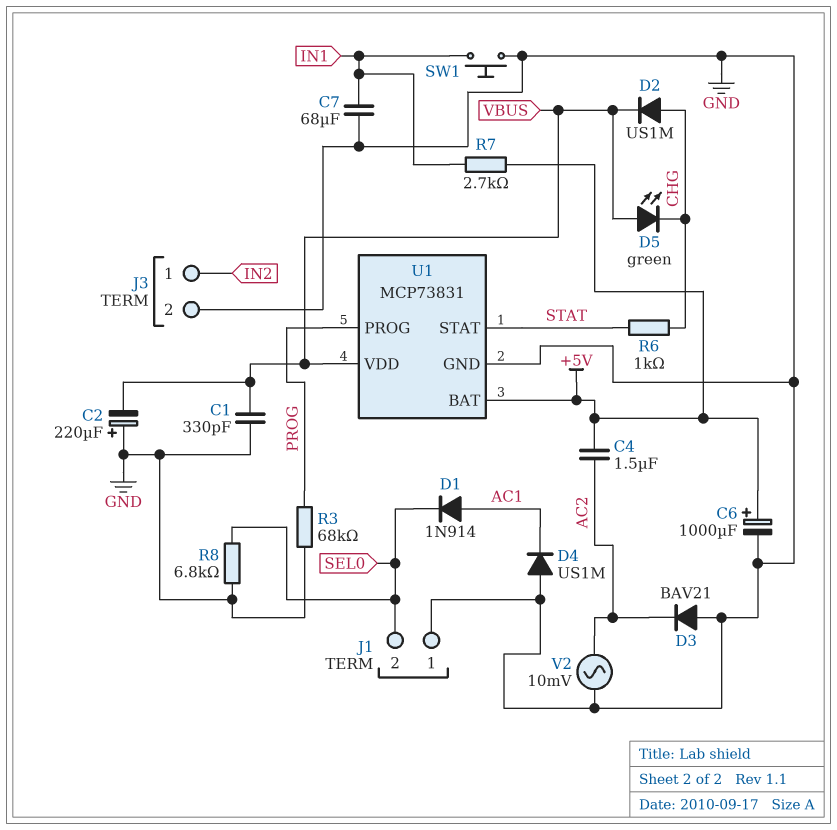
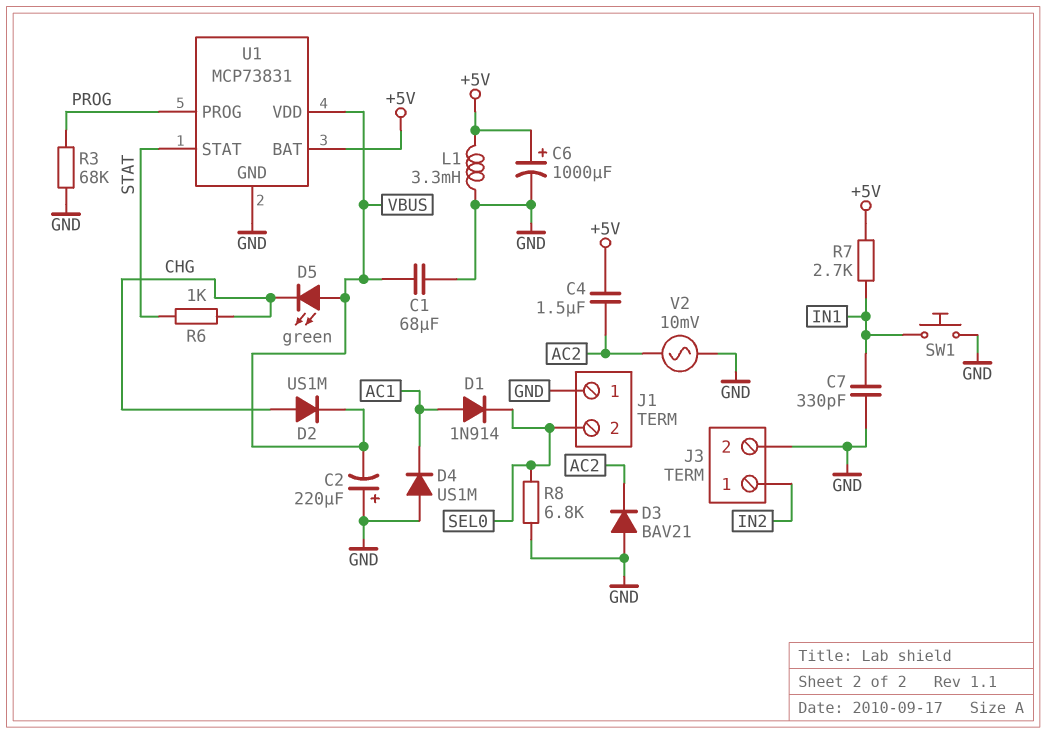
C1: 330pF (GND, VBUS) -> 68uF (GND, VBUS)
C7: 68uF (GND, IN1) -> 330pF (GND, IN1)
L1: none -> 3.3mH (+5V, GND)

